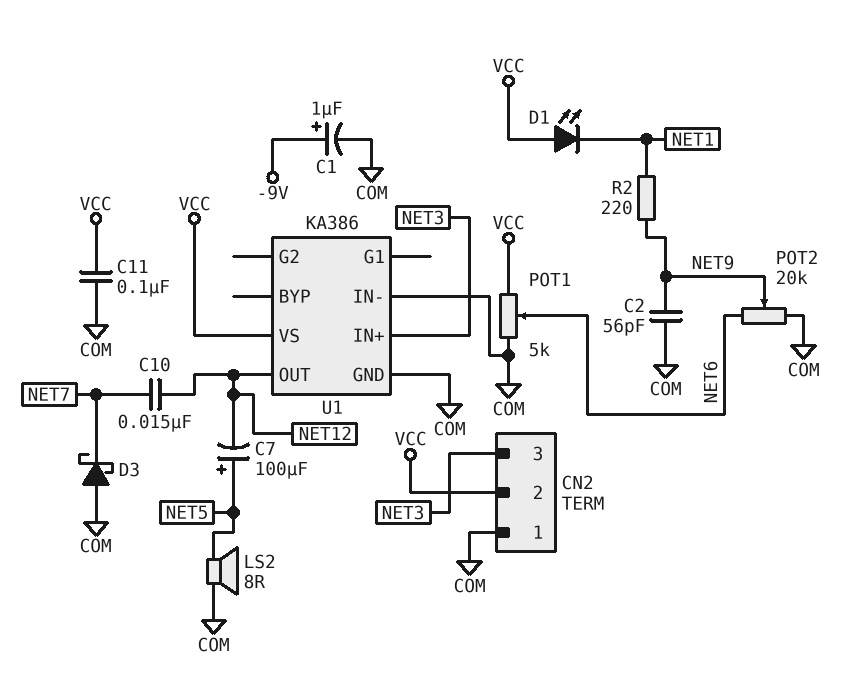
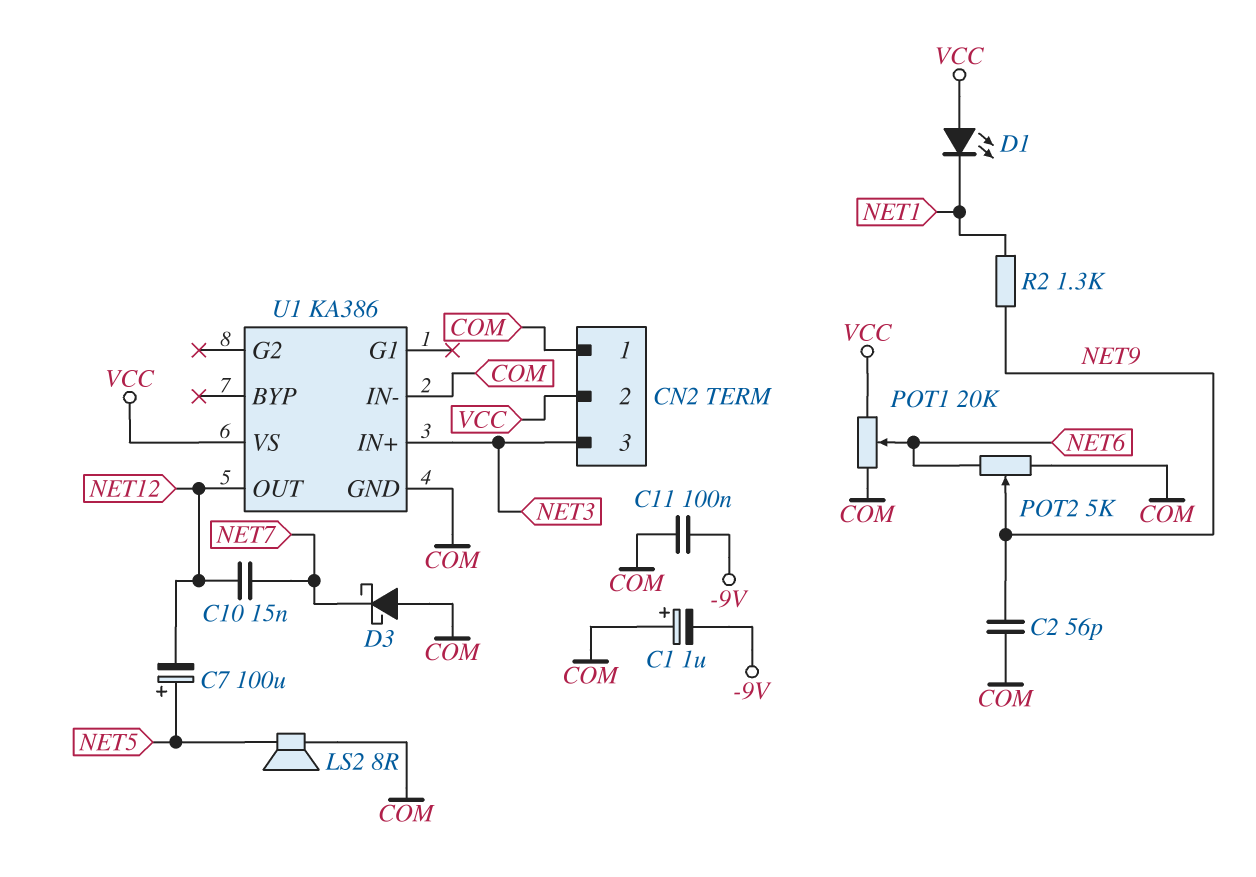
C1: 1uF (plus -9V, minus COM) -> 1uF (plus COM, minus -9V)
C11: 100nF (COM, VCC) -> 100nF (-9V, COM)
POT1: 5k (COM, VCC, wiper NET6) -> 20k (COM, VCC, wiper NET6)
POT2: 20k (COM, NET6, wiper NET9) -> 5k (COM, NET6, wiper NET9)
R2: 220 (NET1, NET9) -> 1.3k (NET1, NET9)

